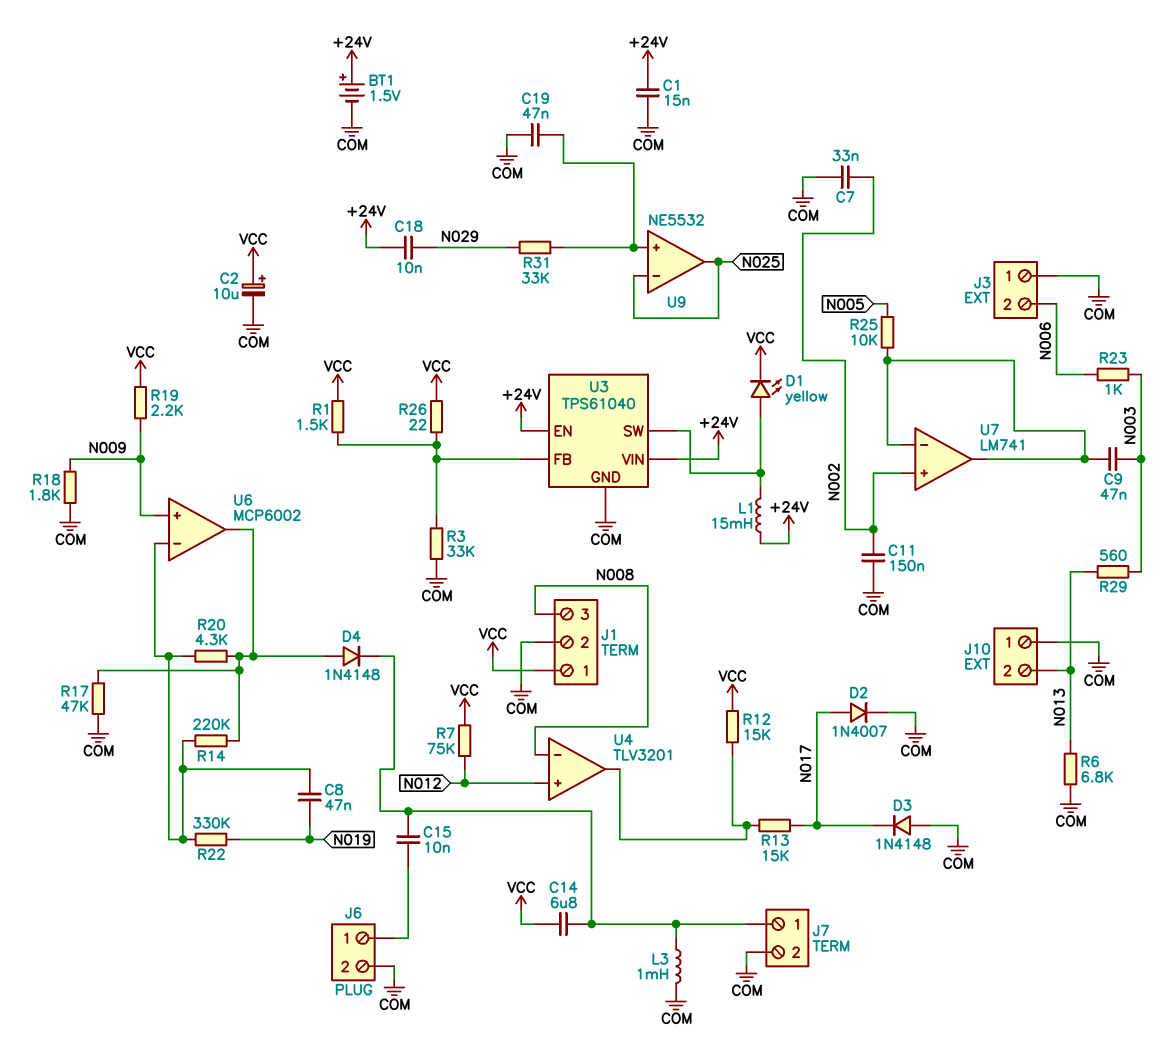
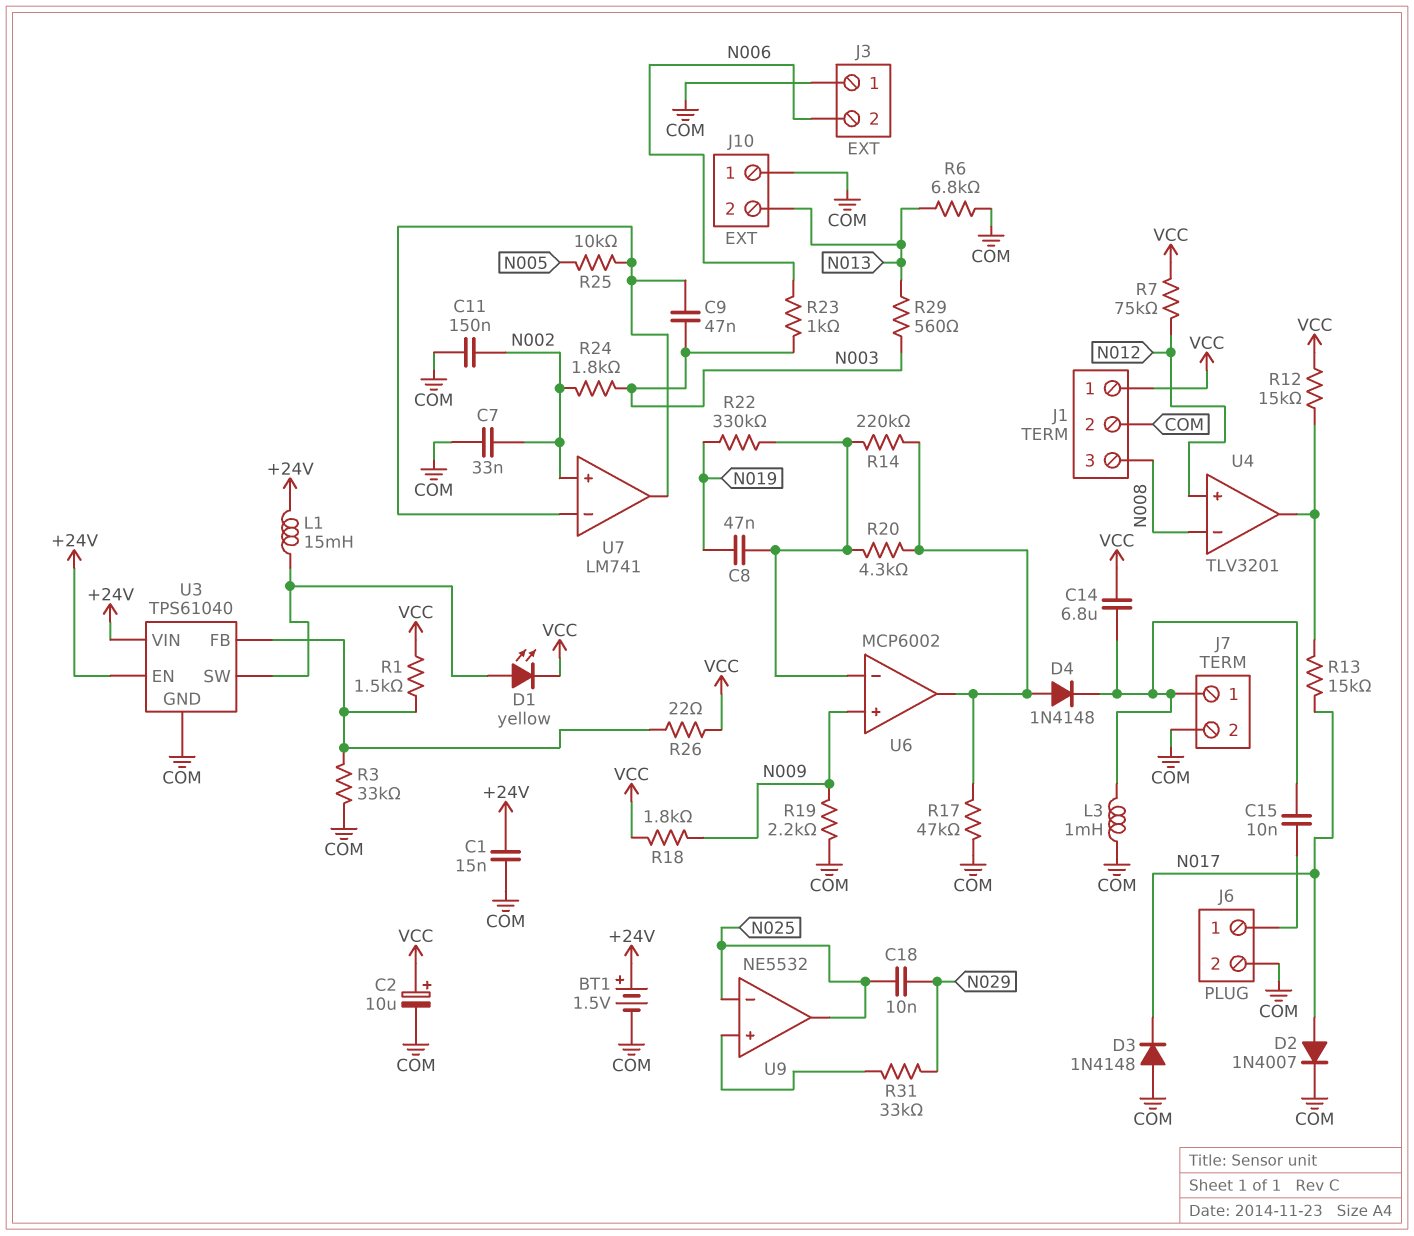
C18: 10nF (+24V, N029) -> 10nF (N025, N029)
C19: 47nF (COM, U9/in+) -> none
R18: 1.8k (COM, N009) -> 1.8k (N009, VCC)
R19: 2.2k (N009, VCC) -> 2.2k (COM, N009)
R24: none -> 1.8k (N002, N003)

